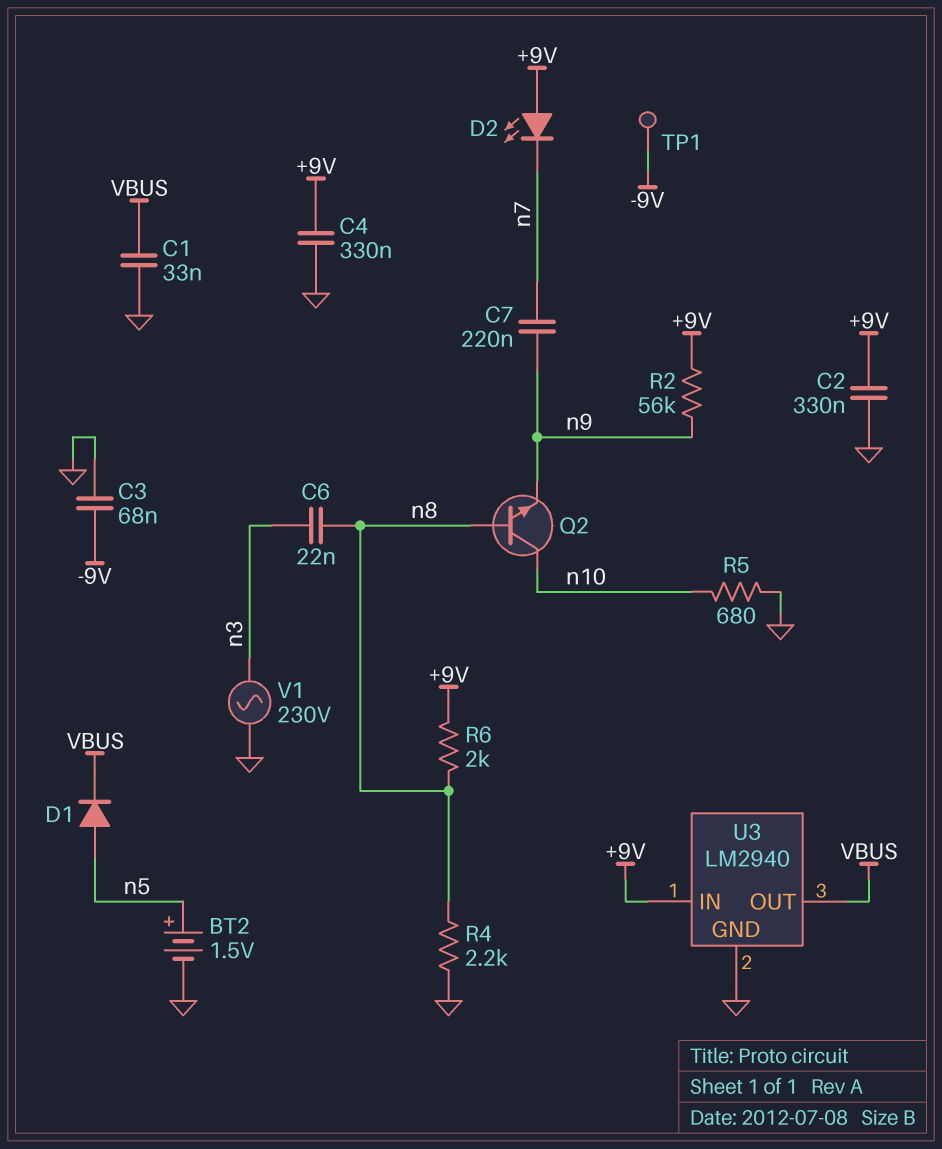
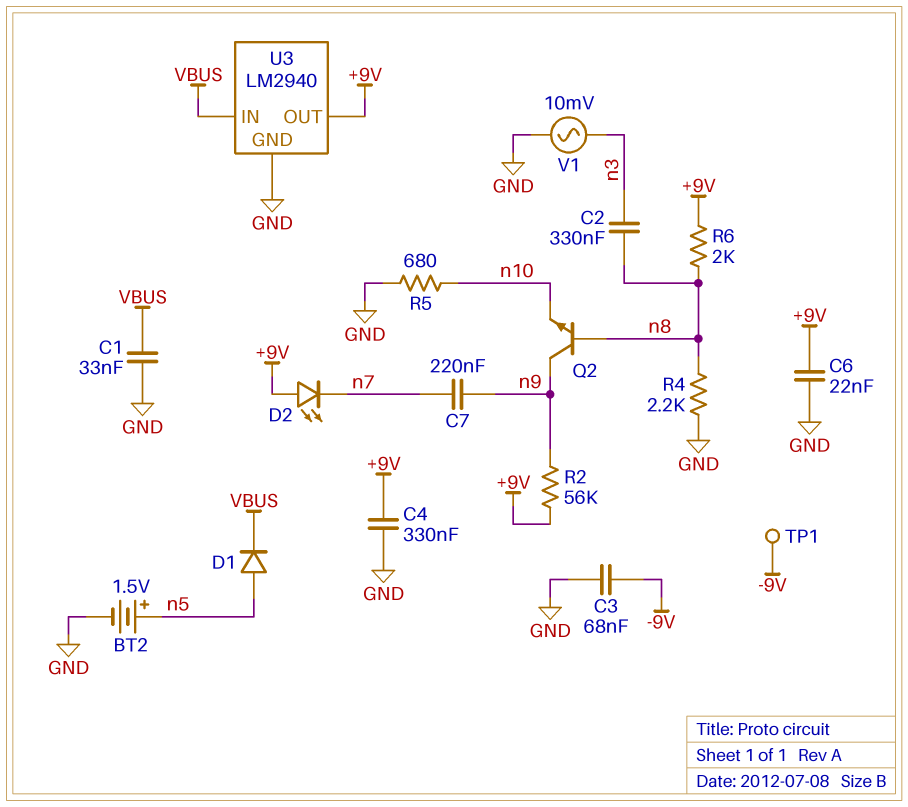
C2: 330nF (+9V, GND) -> 330nF (n3, n8)
C6: 22nF (n3, n8) -> 22nF (+9V, GND)
Q2: NPN (B n8, C n10, E n9) -> NPN (B n8, C n9, E n10)
U3 pin IN: +9V -> VBUS
U3 pin OUT: VBUS -> +9V
V1: AC 230V (GND, n3) -> AC 10mV (GND, n3)

